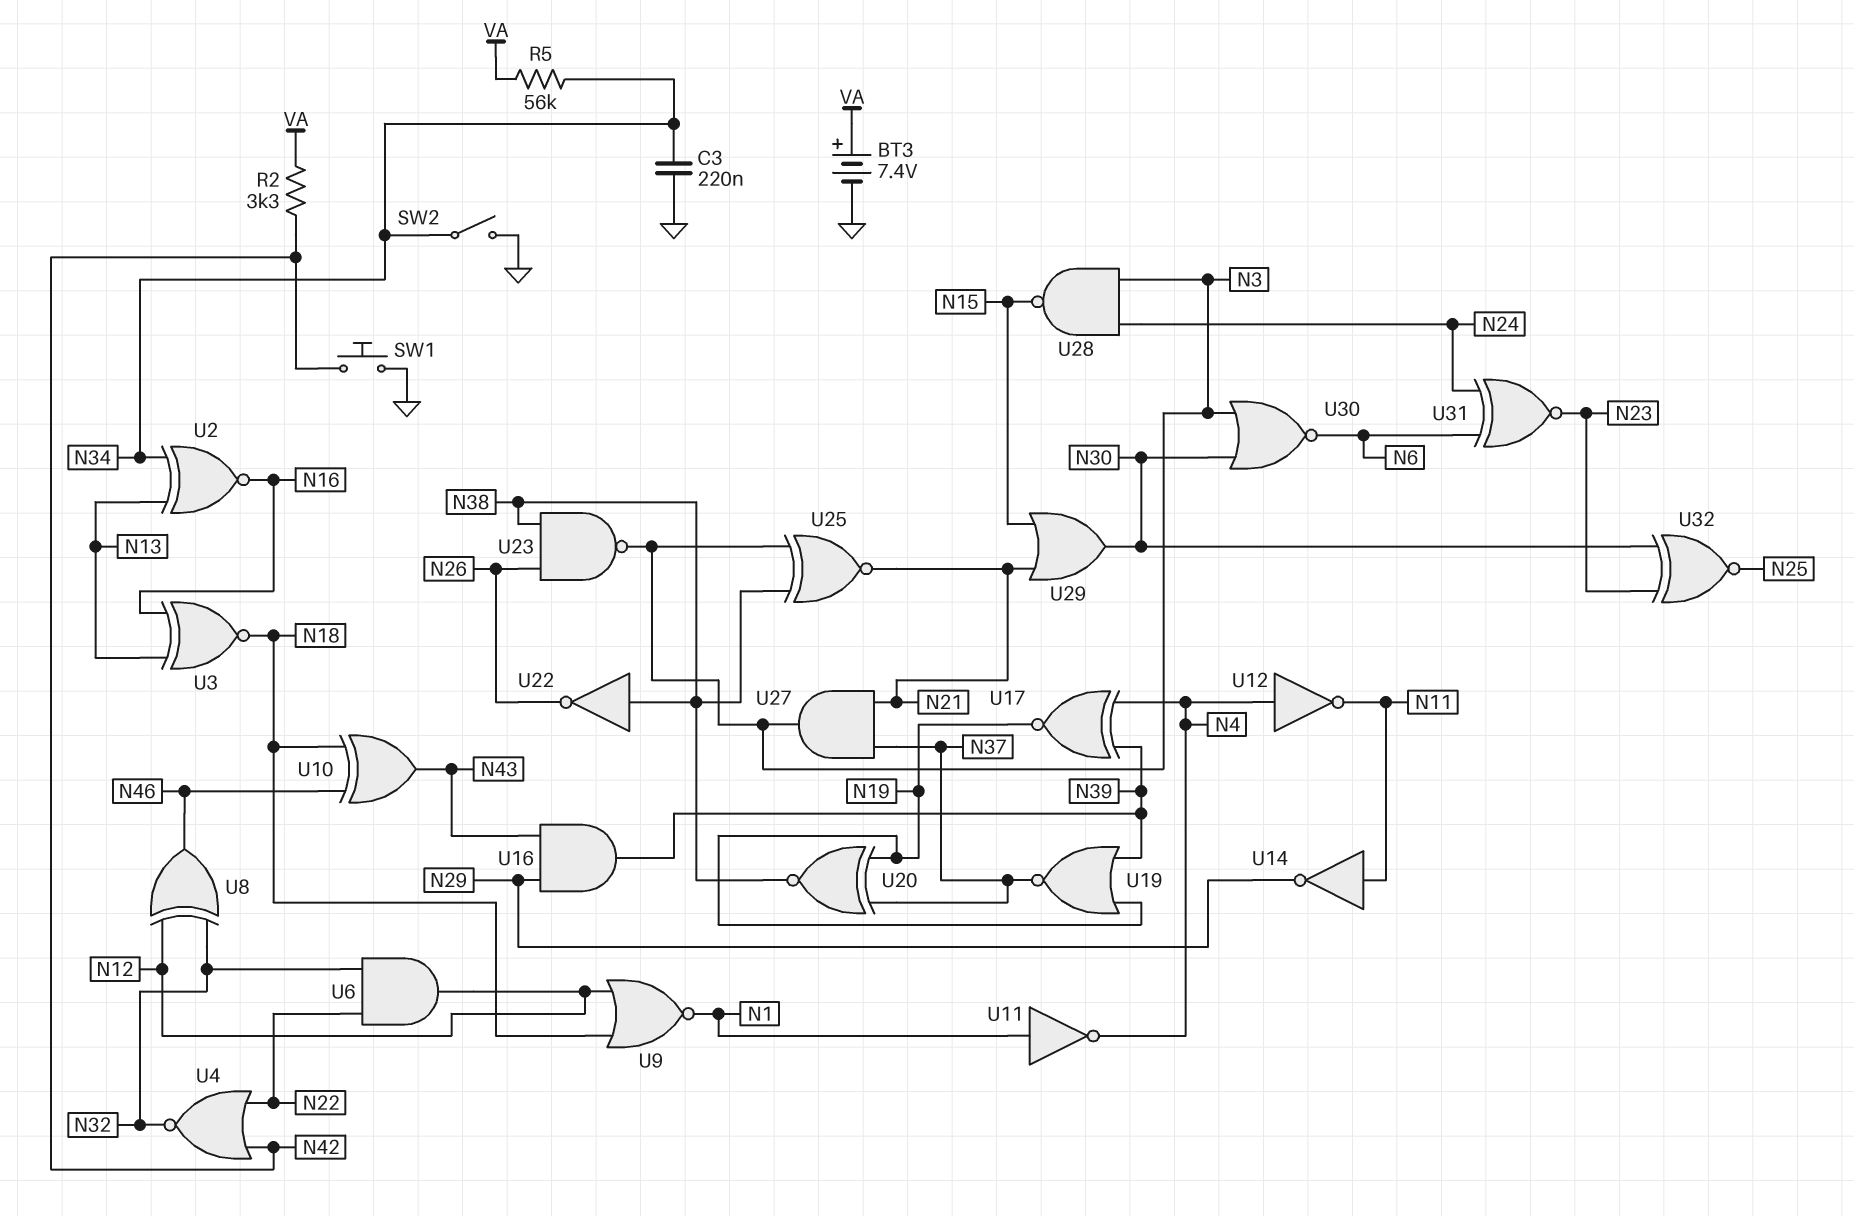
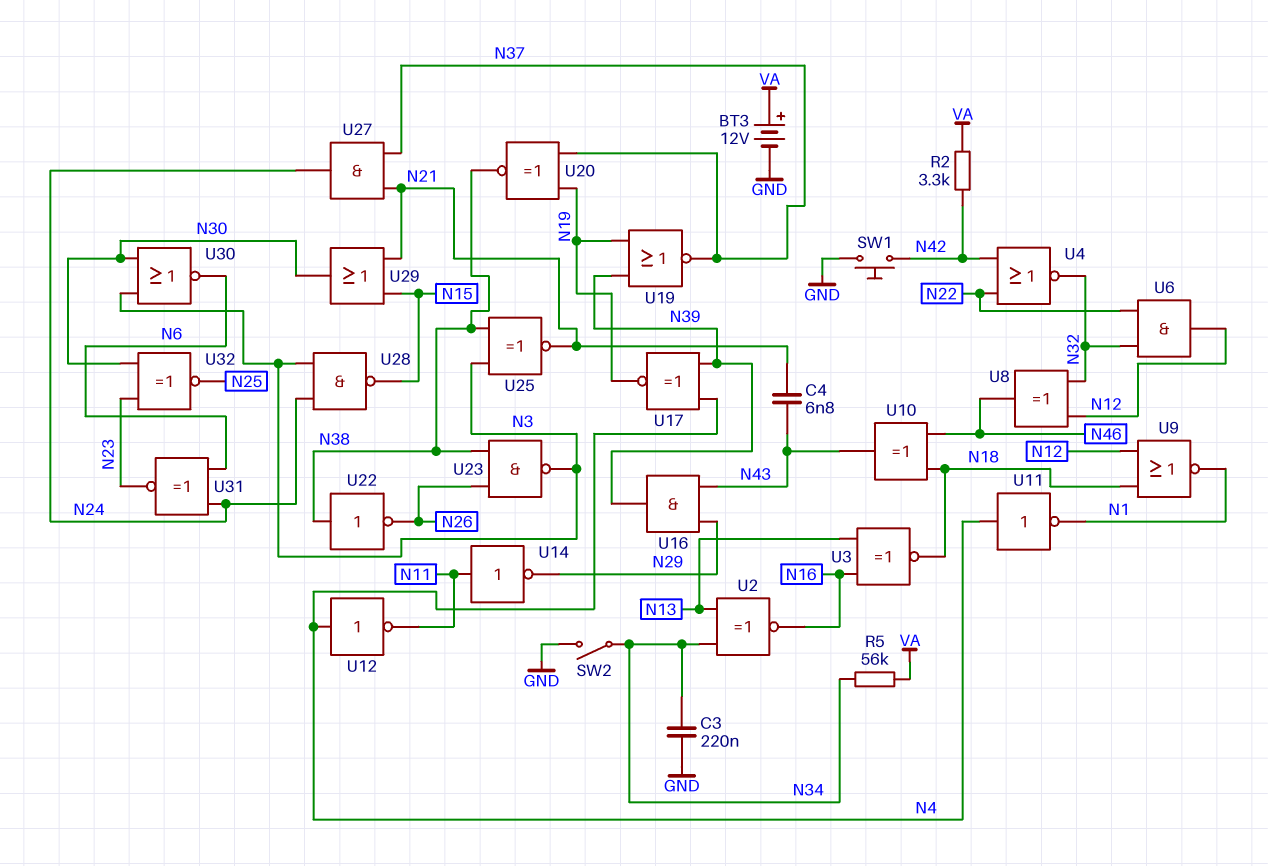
BT3: 7.4V (plus VA, minus GND) -> 12V (plus VA, minus GND)
C4: none -> 6.8nF (N21, N43)
U11: NOT (in N1, out N4) -> NOT (in N4, out N1)
U27: AND (in N21, in N37, out N3) -> AND (in N21, in N37, out N24)

